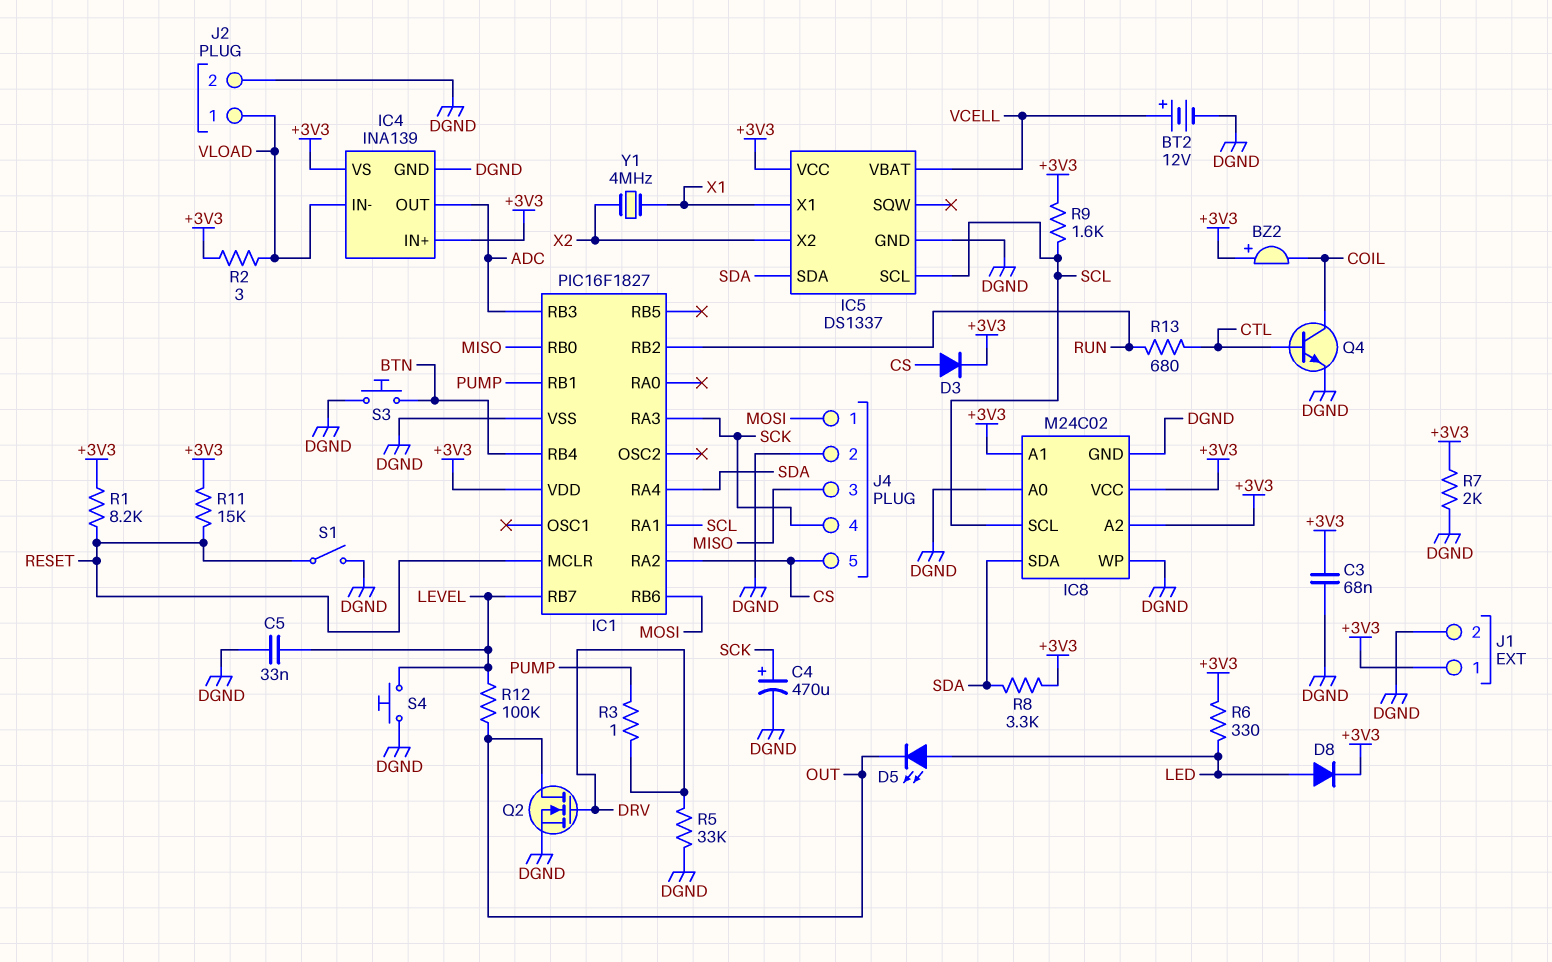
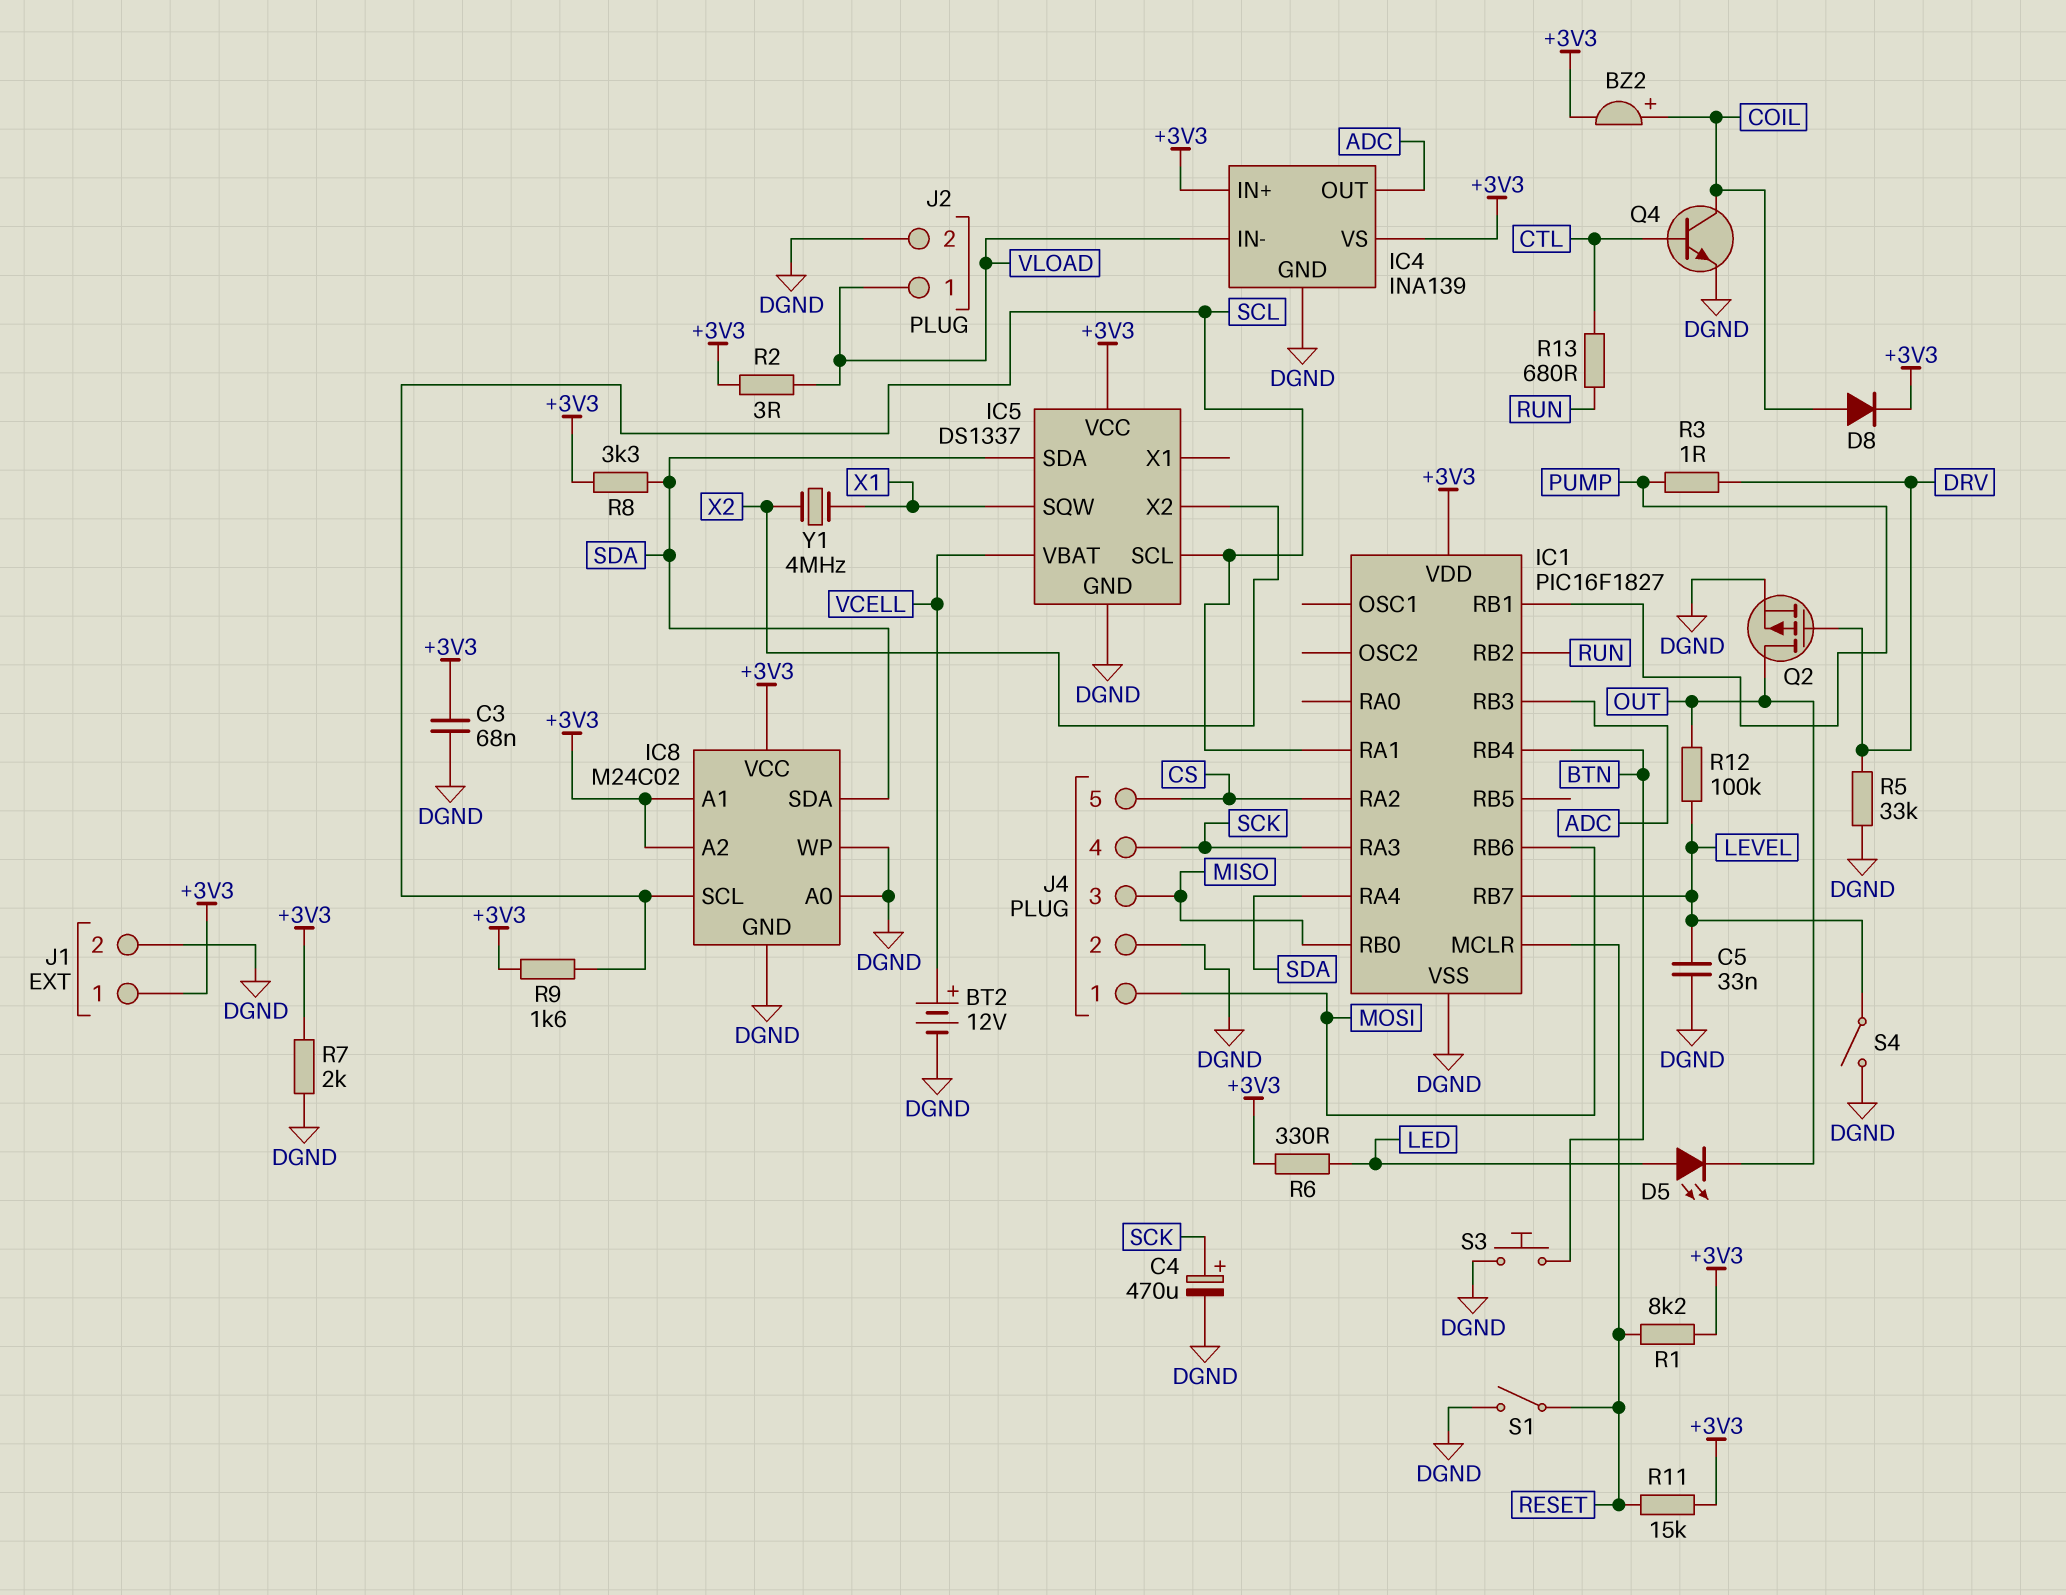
BZ2: buzzer (plus +3V3, minus COIL) -> buzzer (plus COIL, minus +3V3)
D3: diode (A CS, K +3V3) -> none
D8: diode (A LED, K +3V3) -> diode (A COIL, K +3V3)
IC5 pin SQW: none -> X1
IC5 pin X1: X1 -> none
Q2: NMOS (G DRV, D OUT, S DGND) -> PMOS (G DRV, D OUT, S DGND)
S4: button (DGND, LEVEL) -> switch (DGND, LEVEL)

